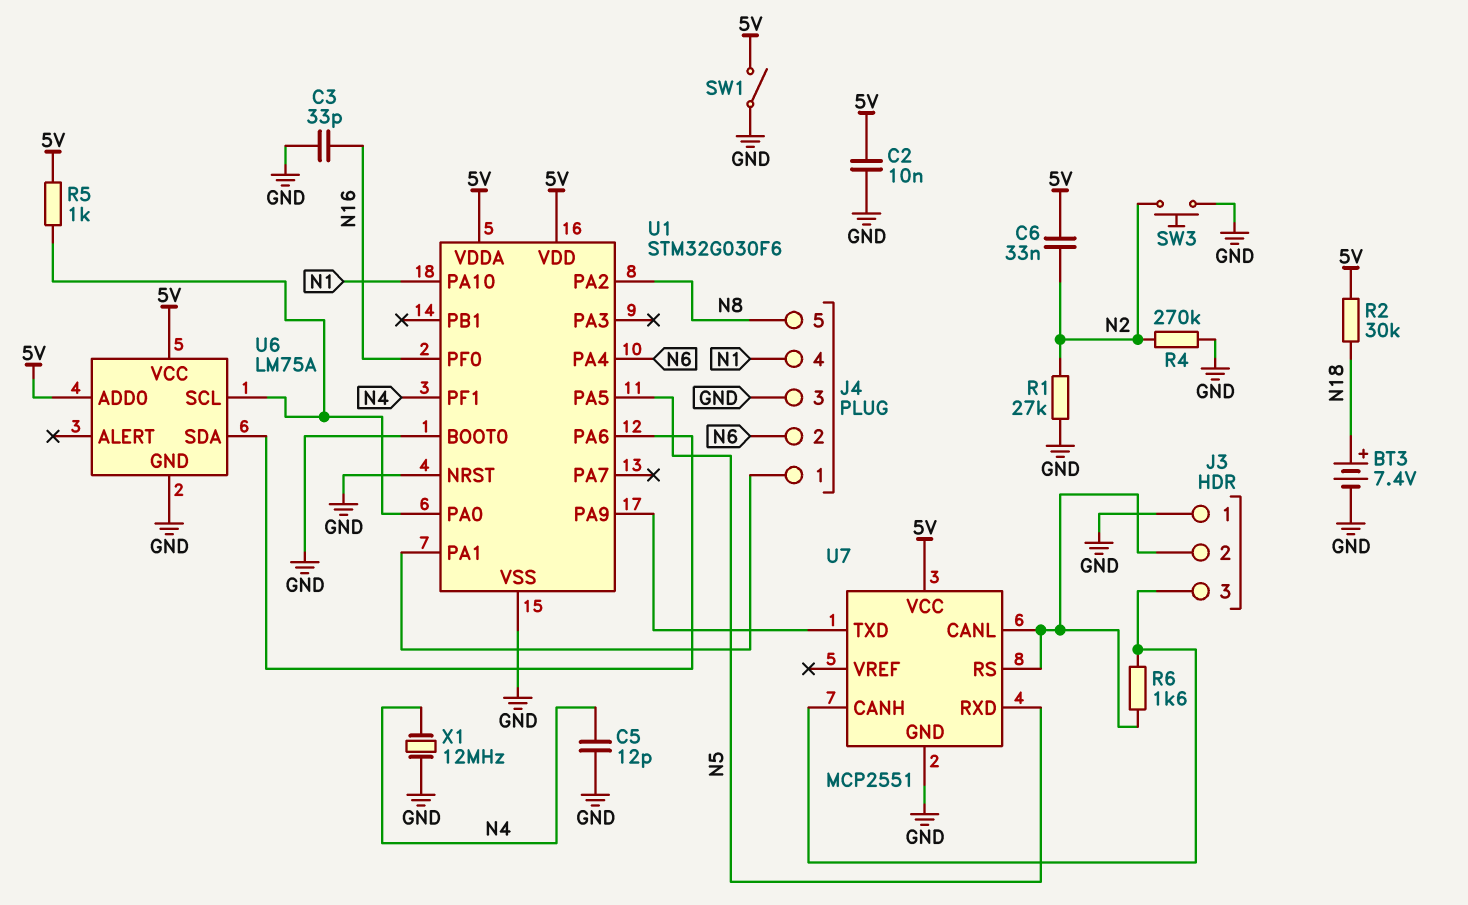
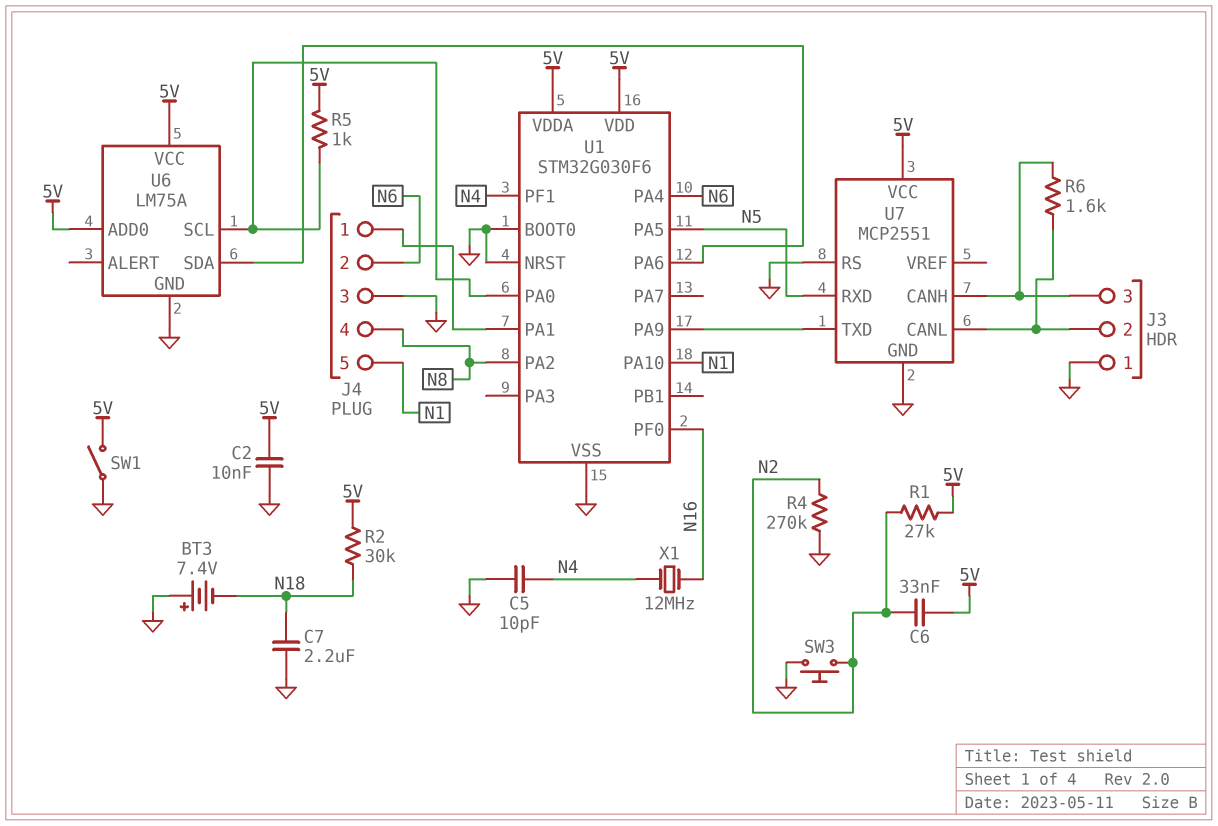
BT3: 7.4V (plus N18, minus GND) -> 7.4V (plus GND, minus N18)
C3: 33pF (GND, N16) -> none
C5: 12pF (GND, N4) -> 10pF (GND, N4)
C7: none -> 2.2uF (GND, N18)
J4 pin 4: N1 -> N8
J4 pin 5: N8 -> N1
R1: 27k (GND, N2) -> 27k (5V, N2)
U7 pin RS: J3/2 -> GND
X1: 12MHz (GND, N4) -> 12MHz (N4, N16)

